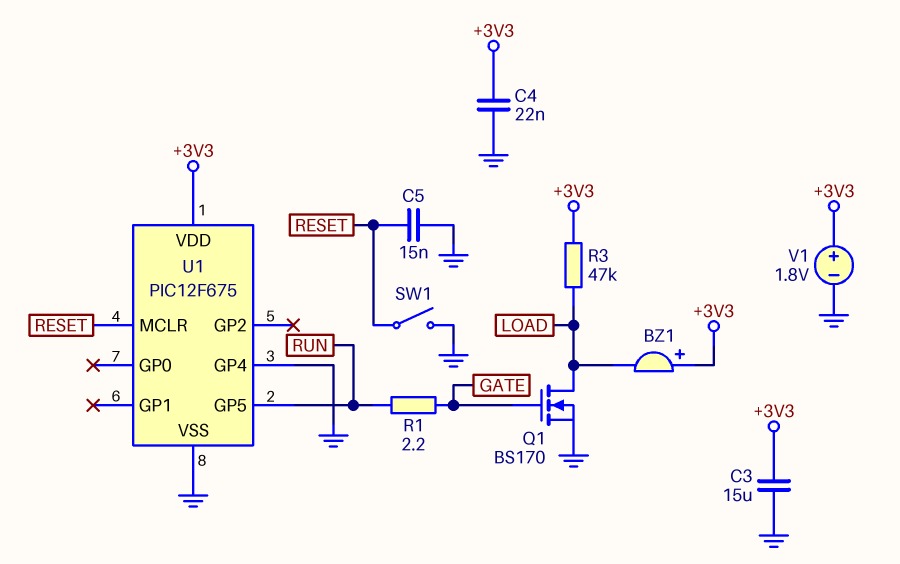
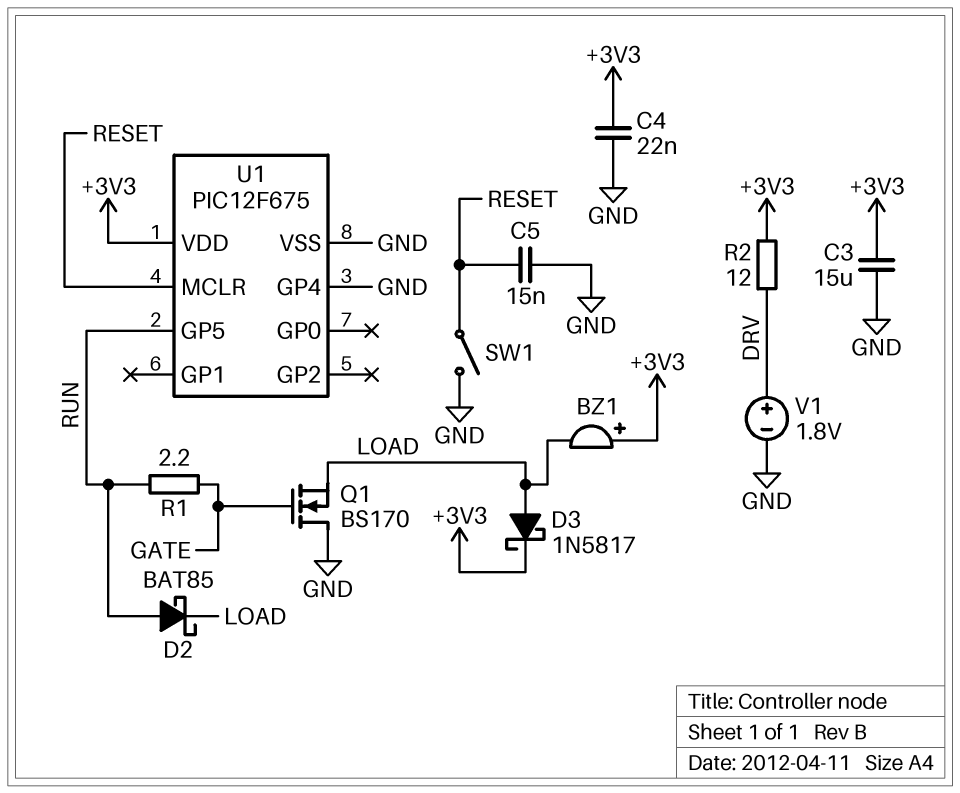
D2: none -> schottky BAT85 (A RUN, K LOAD)
D3: none -> schottky 1N5817 (A LOAD, K +3V3)
Q1: NMOS BS170 (G GATE, D LOAD, S GND) -> NMOS BS170 (G GATE, D GND, S LOAD)
R2: none -> 12 (+3V3, DRV)
R3: 47k (+3V3, LOAD) -> none
V1: 1.8V (plus +3V3, minus GND) -> 1.8V (plus DRV, minus GND)

